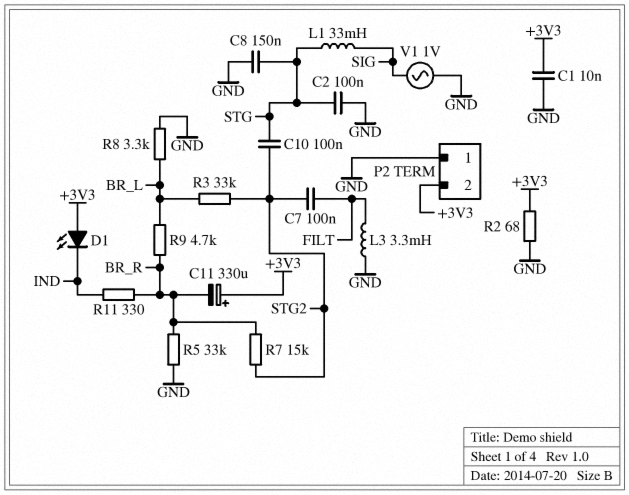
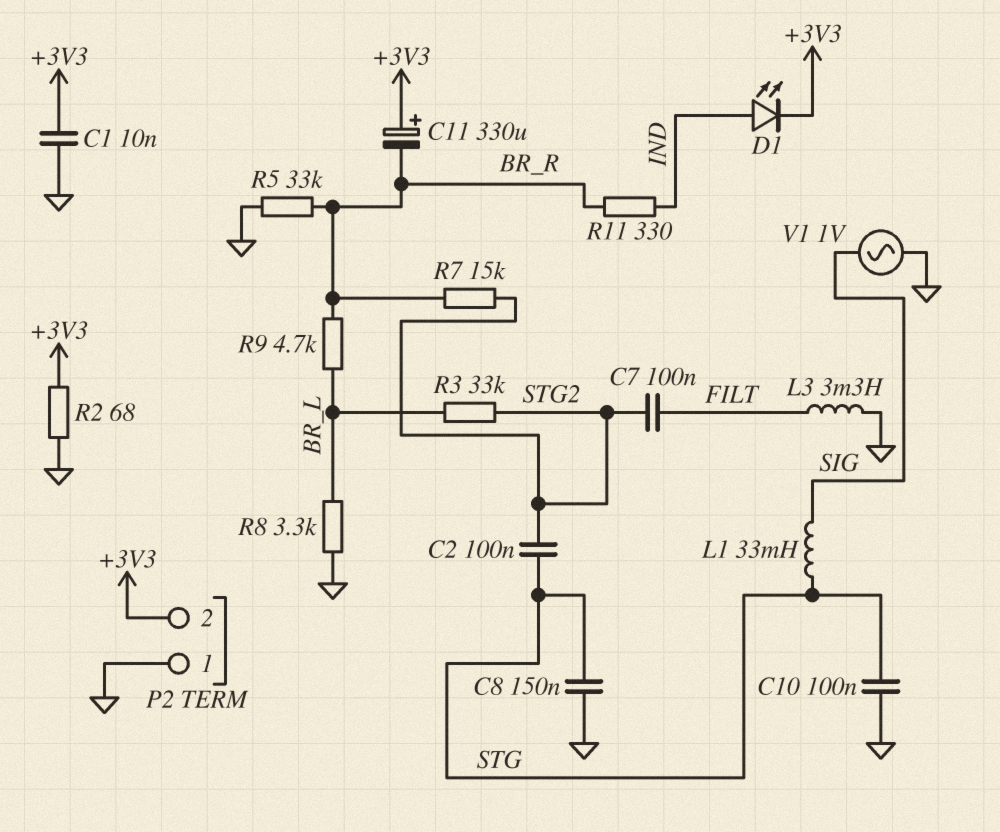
C2: 100nF (GND, STG) -> 100nF (STG, STG2)
C10: 100nF (STG, STG2) -> 100nF (GND, STG)
D1: LED (A +3V3, K IND) -> LED (A IND, K +3V3)

